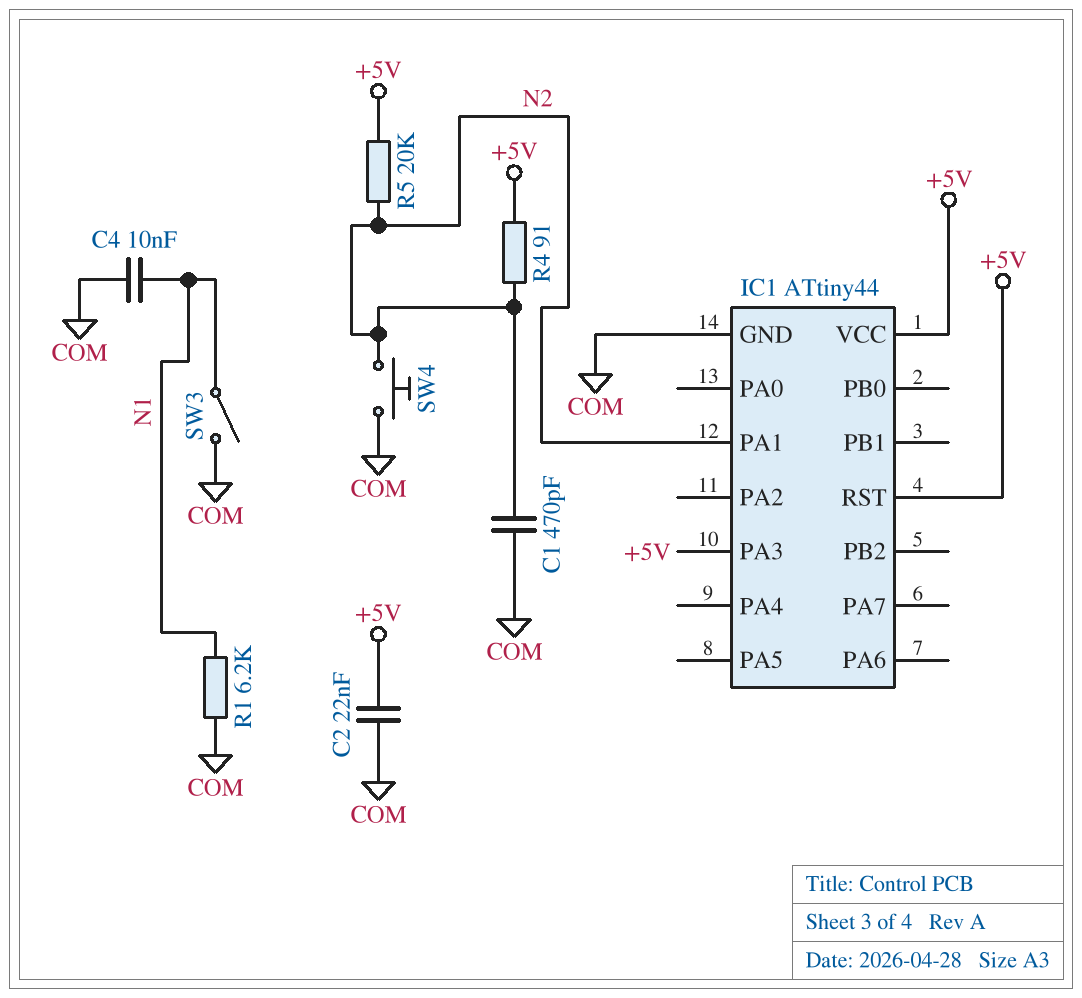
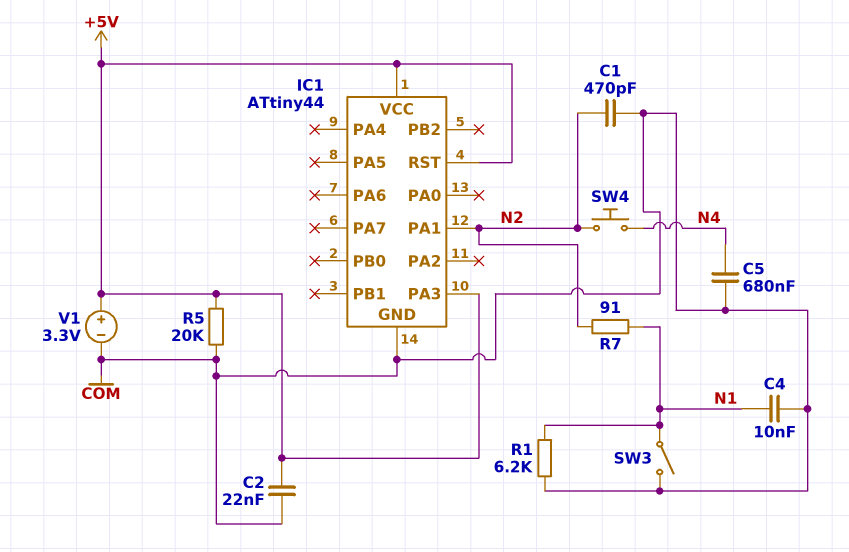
C5: none -> 680nF (COM, N4)
R4: 91 (+5V, N2) -> none
R5: 20k (+5V, N2) -> 20k (+5V, COM)
R7: none -> 91 (N1, N2)
SW4: button (COM, N2) -> button (N2, N4)
V1: none -> 3.3V (plus +5V, minus COM)

